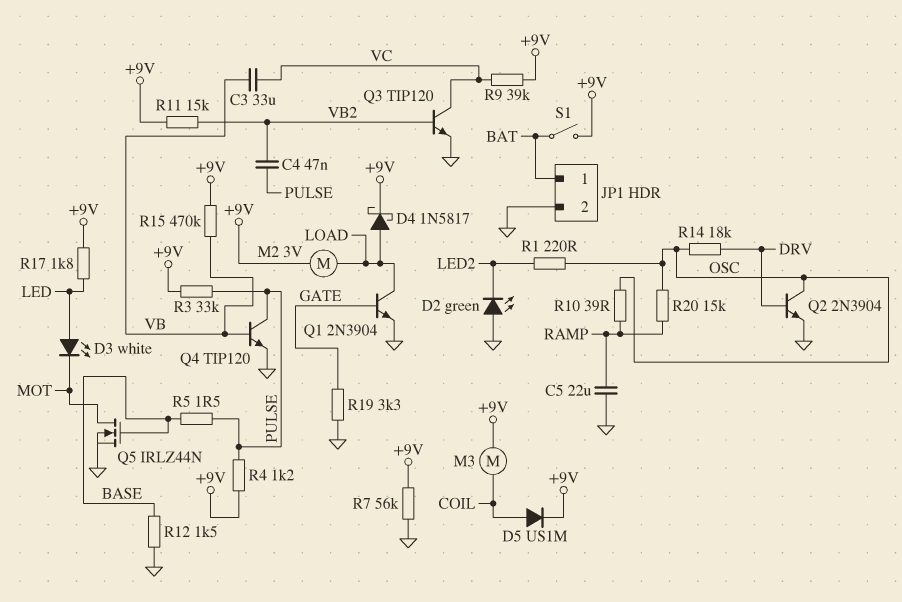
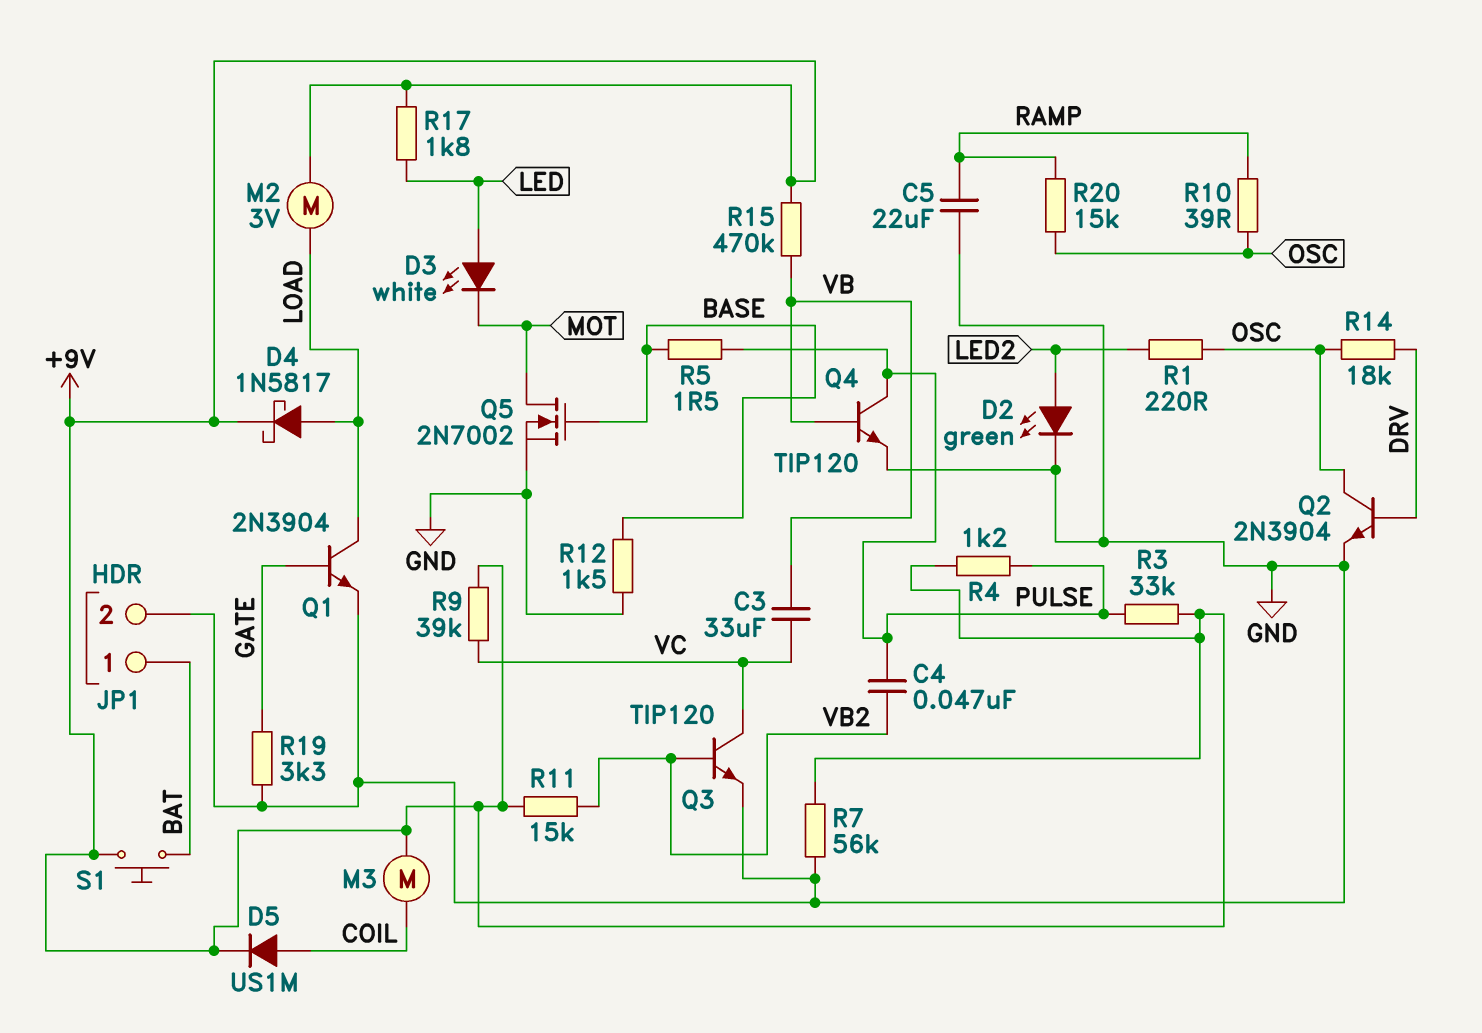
D2: LED green (A GND, K LED2) -> LED green (A LED2, K GND)
Q5: NMOS IRLZ44N (G BASE, D MOT, S GND) -> NMOS 2N7002 (G BASE, D MOT, S GND)
S1: switch (+9V, BAT) -> button (+9V, BAT)

